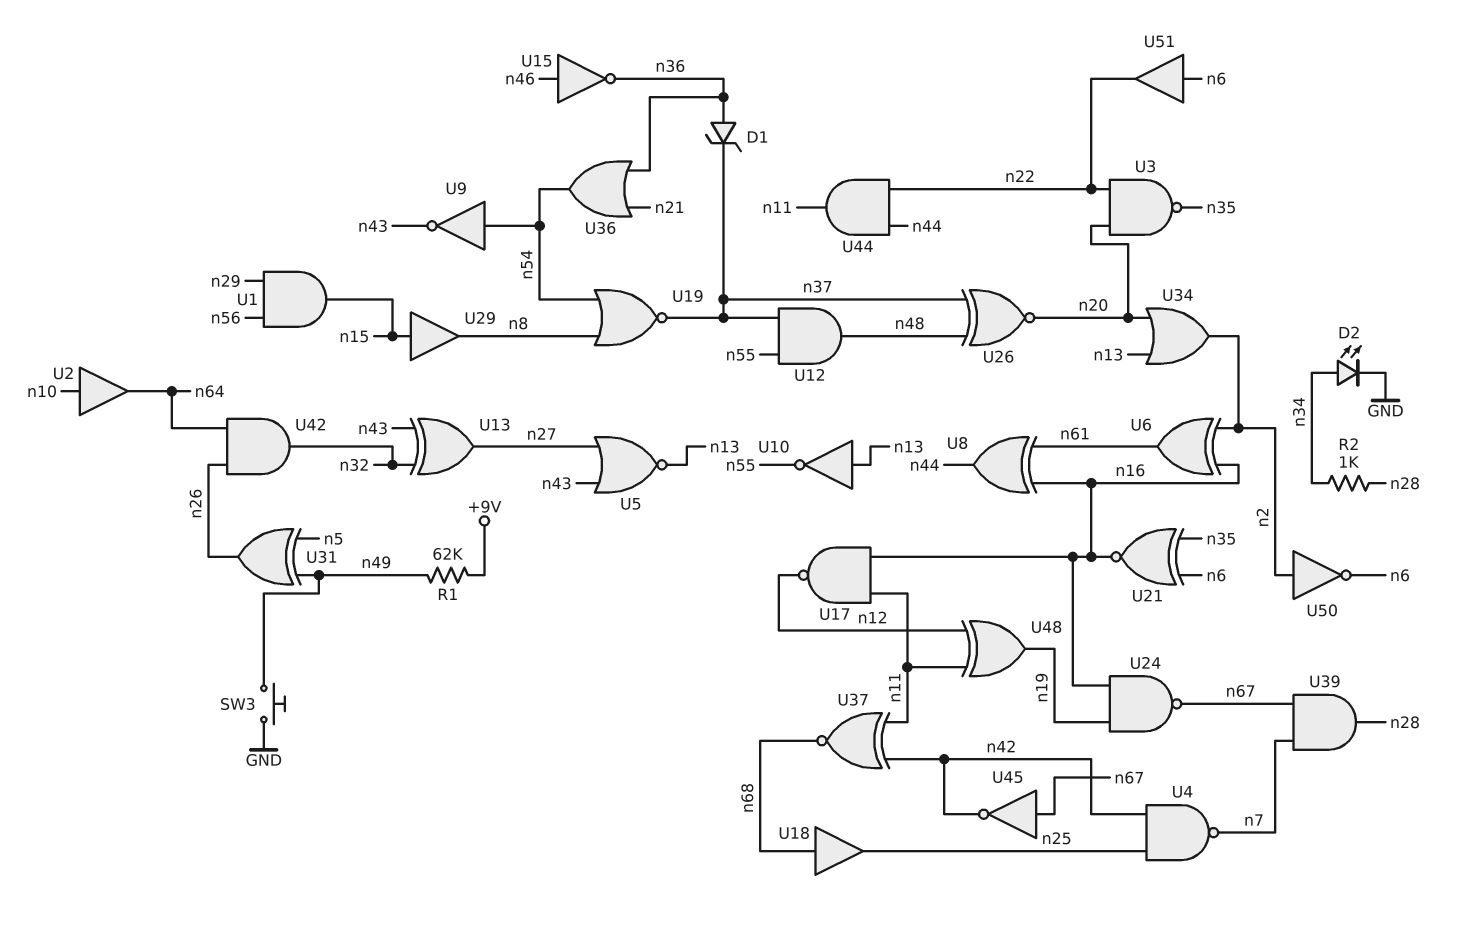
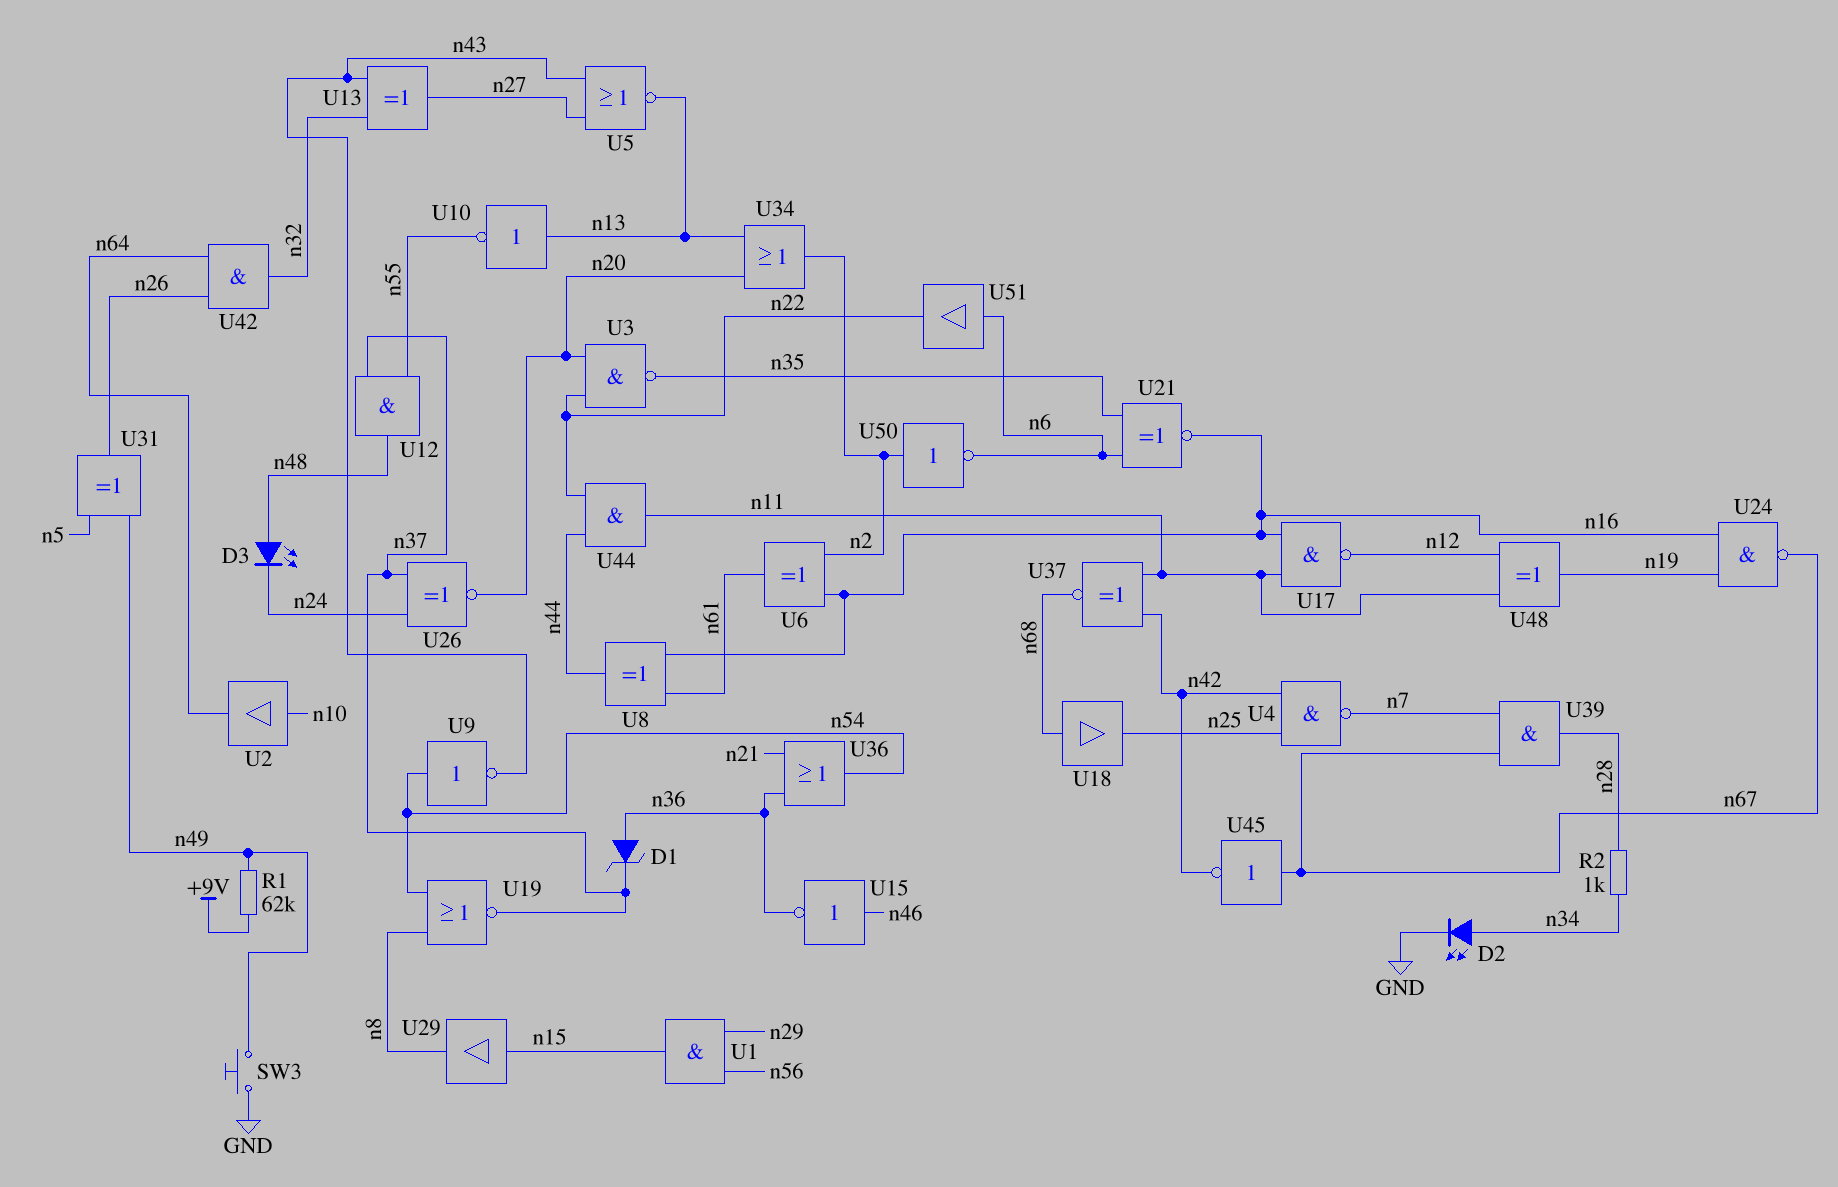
D3: none -> LED (A n48, K n24)
U26: XNOR (in n37, in n48, out n20) -> XNOR (in n24, in n37, out n20)

